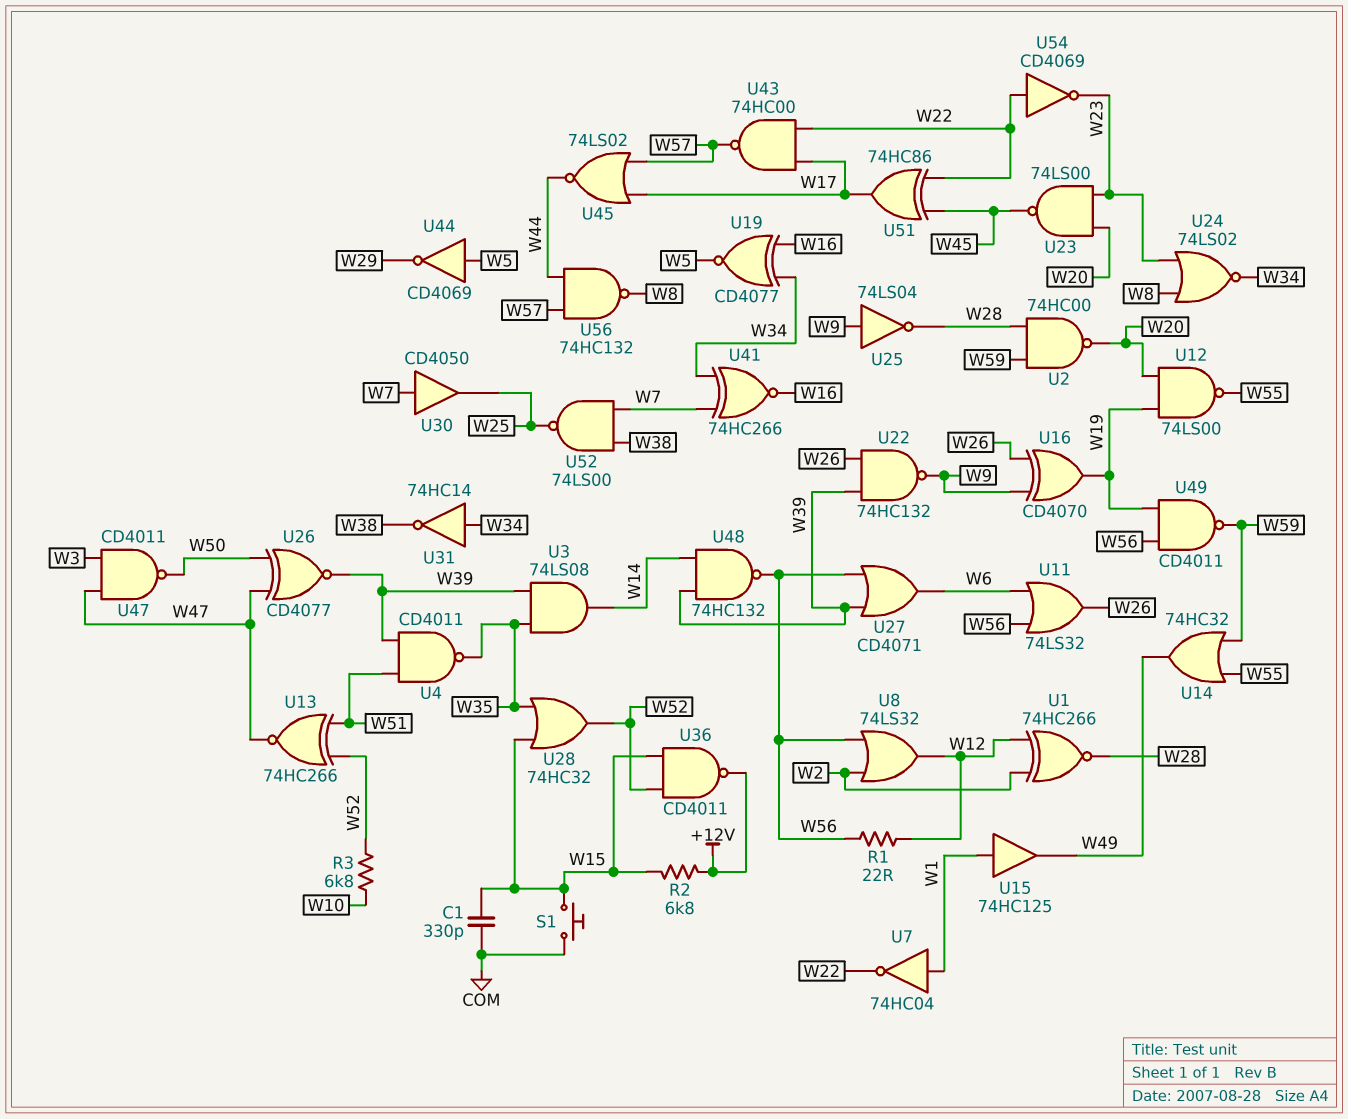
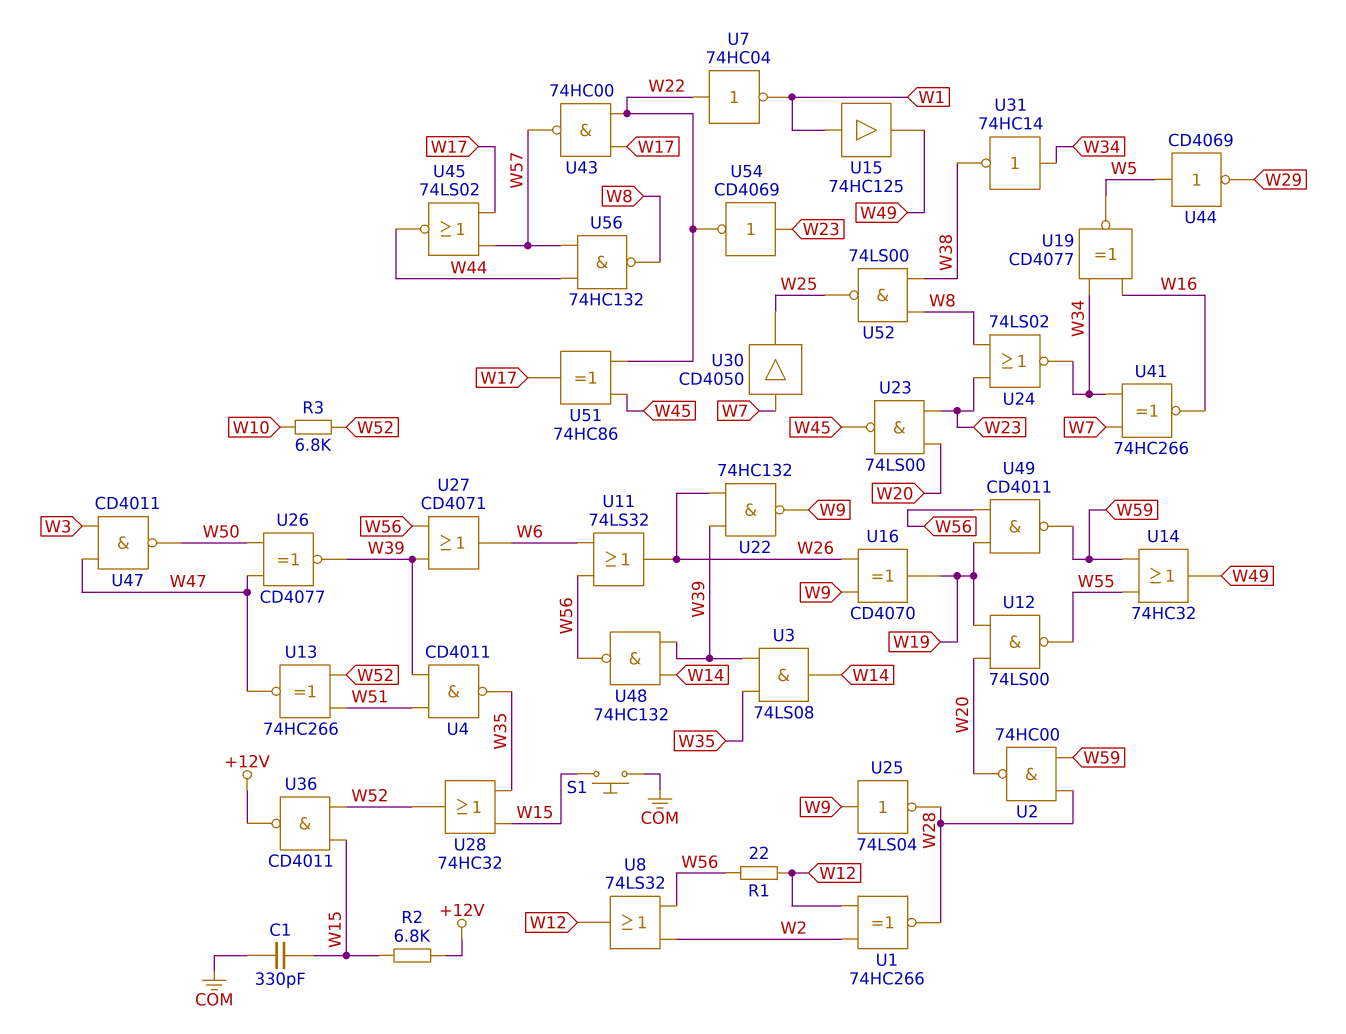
U7: NOT 74HC04 (in W1, out W22) -> NOT 74HC04 (in W22, out W1)
U52: NAND 74LS00 (in W7, in W38, out W25) -> NAND 74LS00 (in W8, in W38, out W25)
U54: NOT CD4069 (in W22, out W23) -> NOT CD4069 (in W23, out W22)

